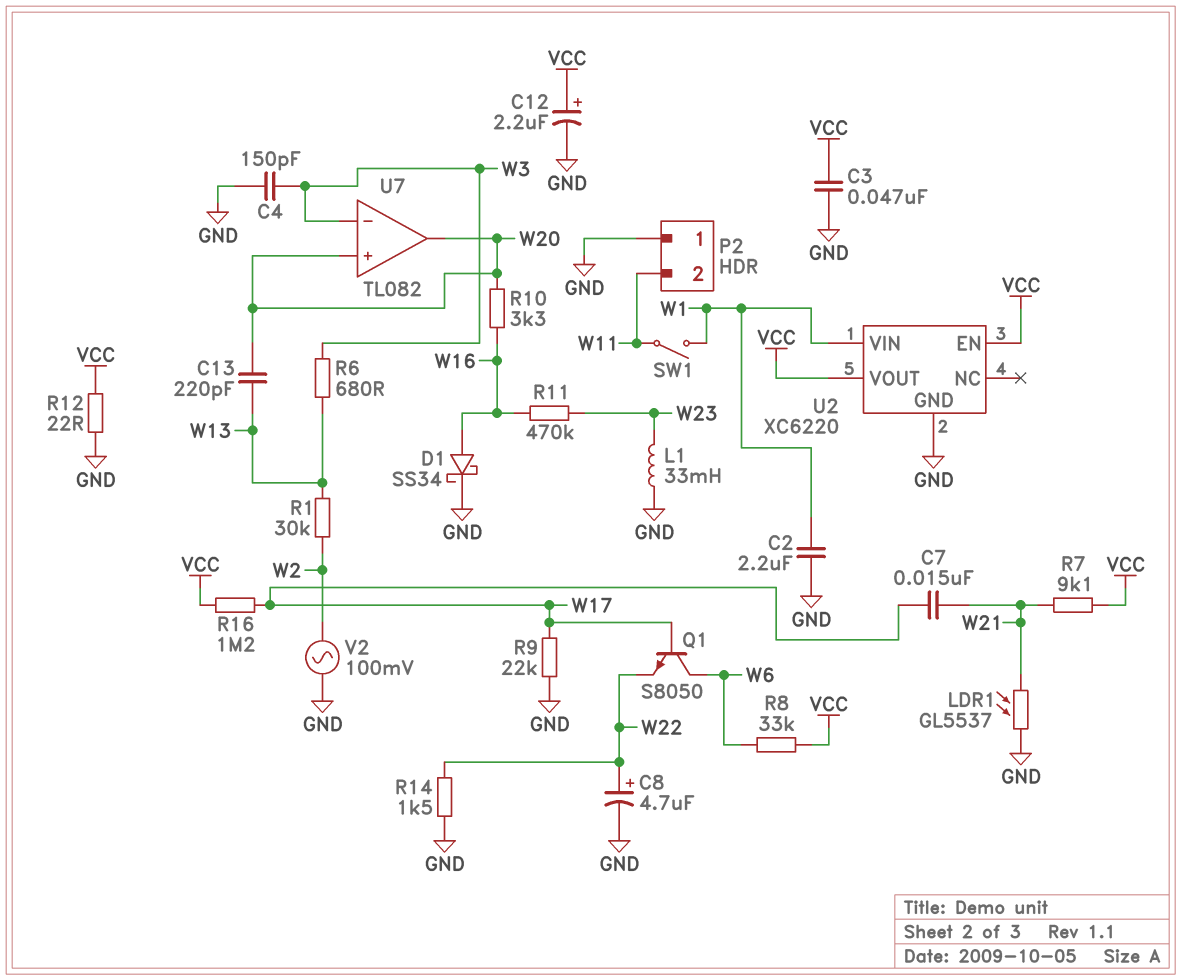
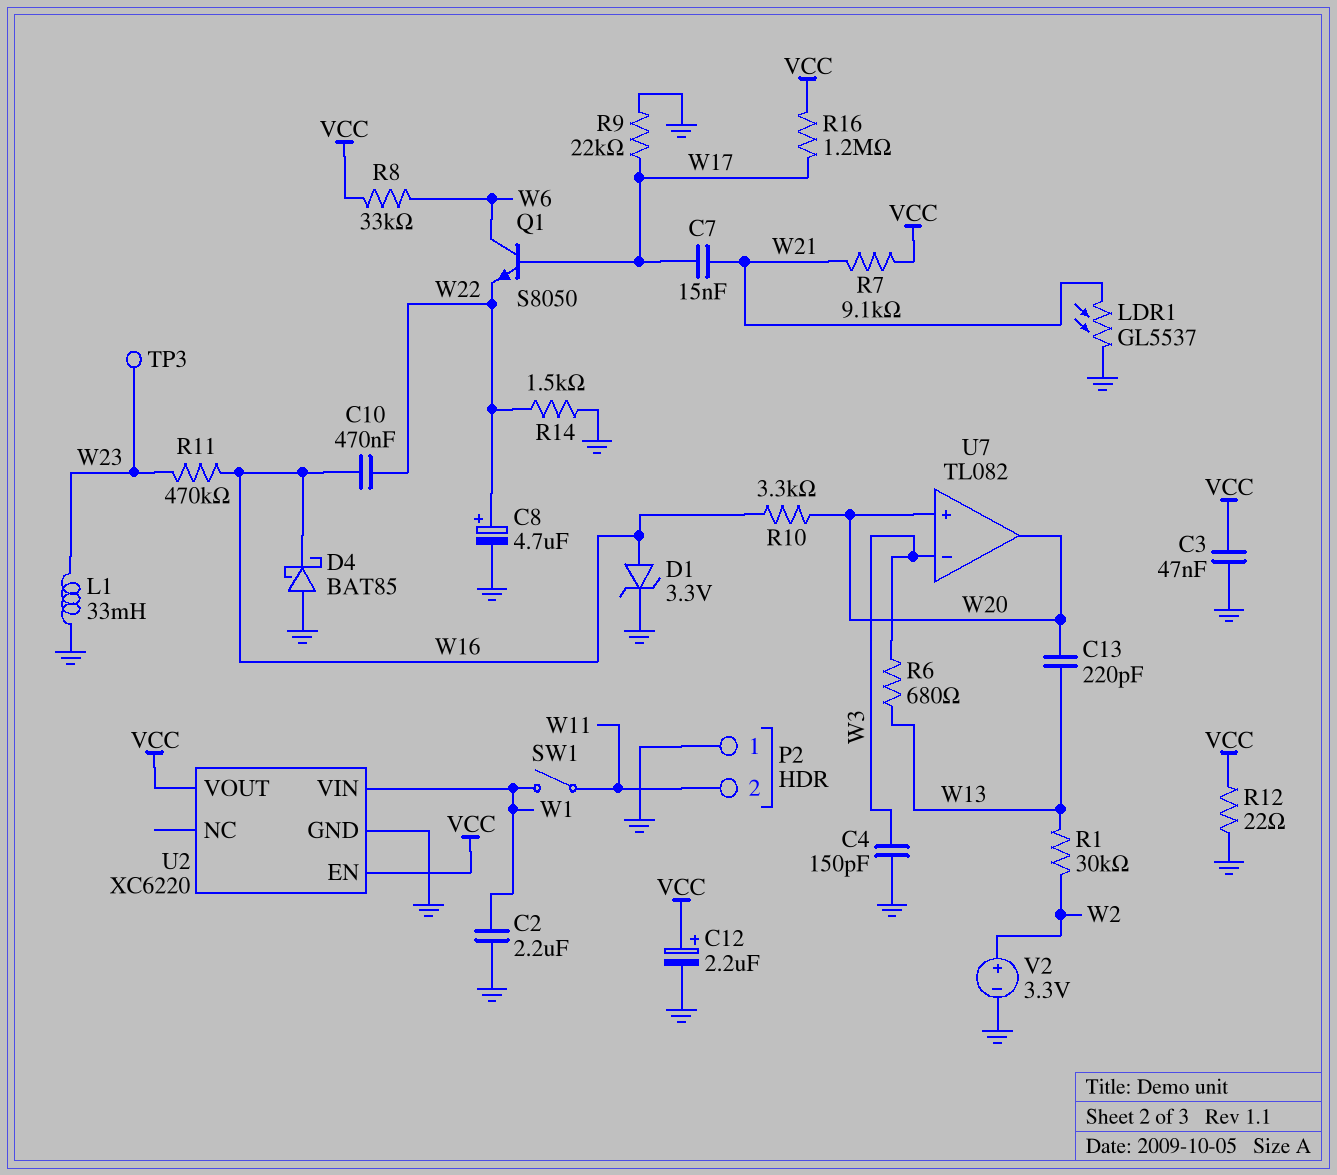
C10: none -> 470nF (W16, W22)
D1: schottky SS34 (A W16, K GND) -> zener 3.3V (A W16, K GND)
D4: none -> schottky BAT85 (A GND, K W16)
TP3: none -> test point (W23)
V2: AC 100mV (GND, W2) -> 3.3V (plus W2, minus GND)

